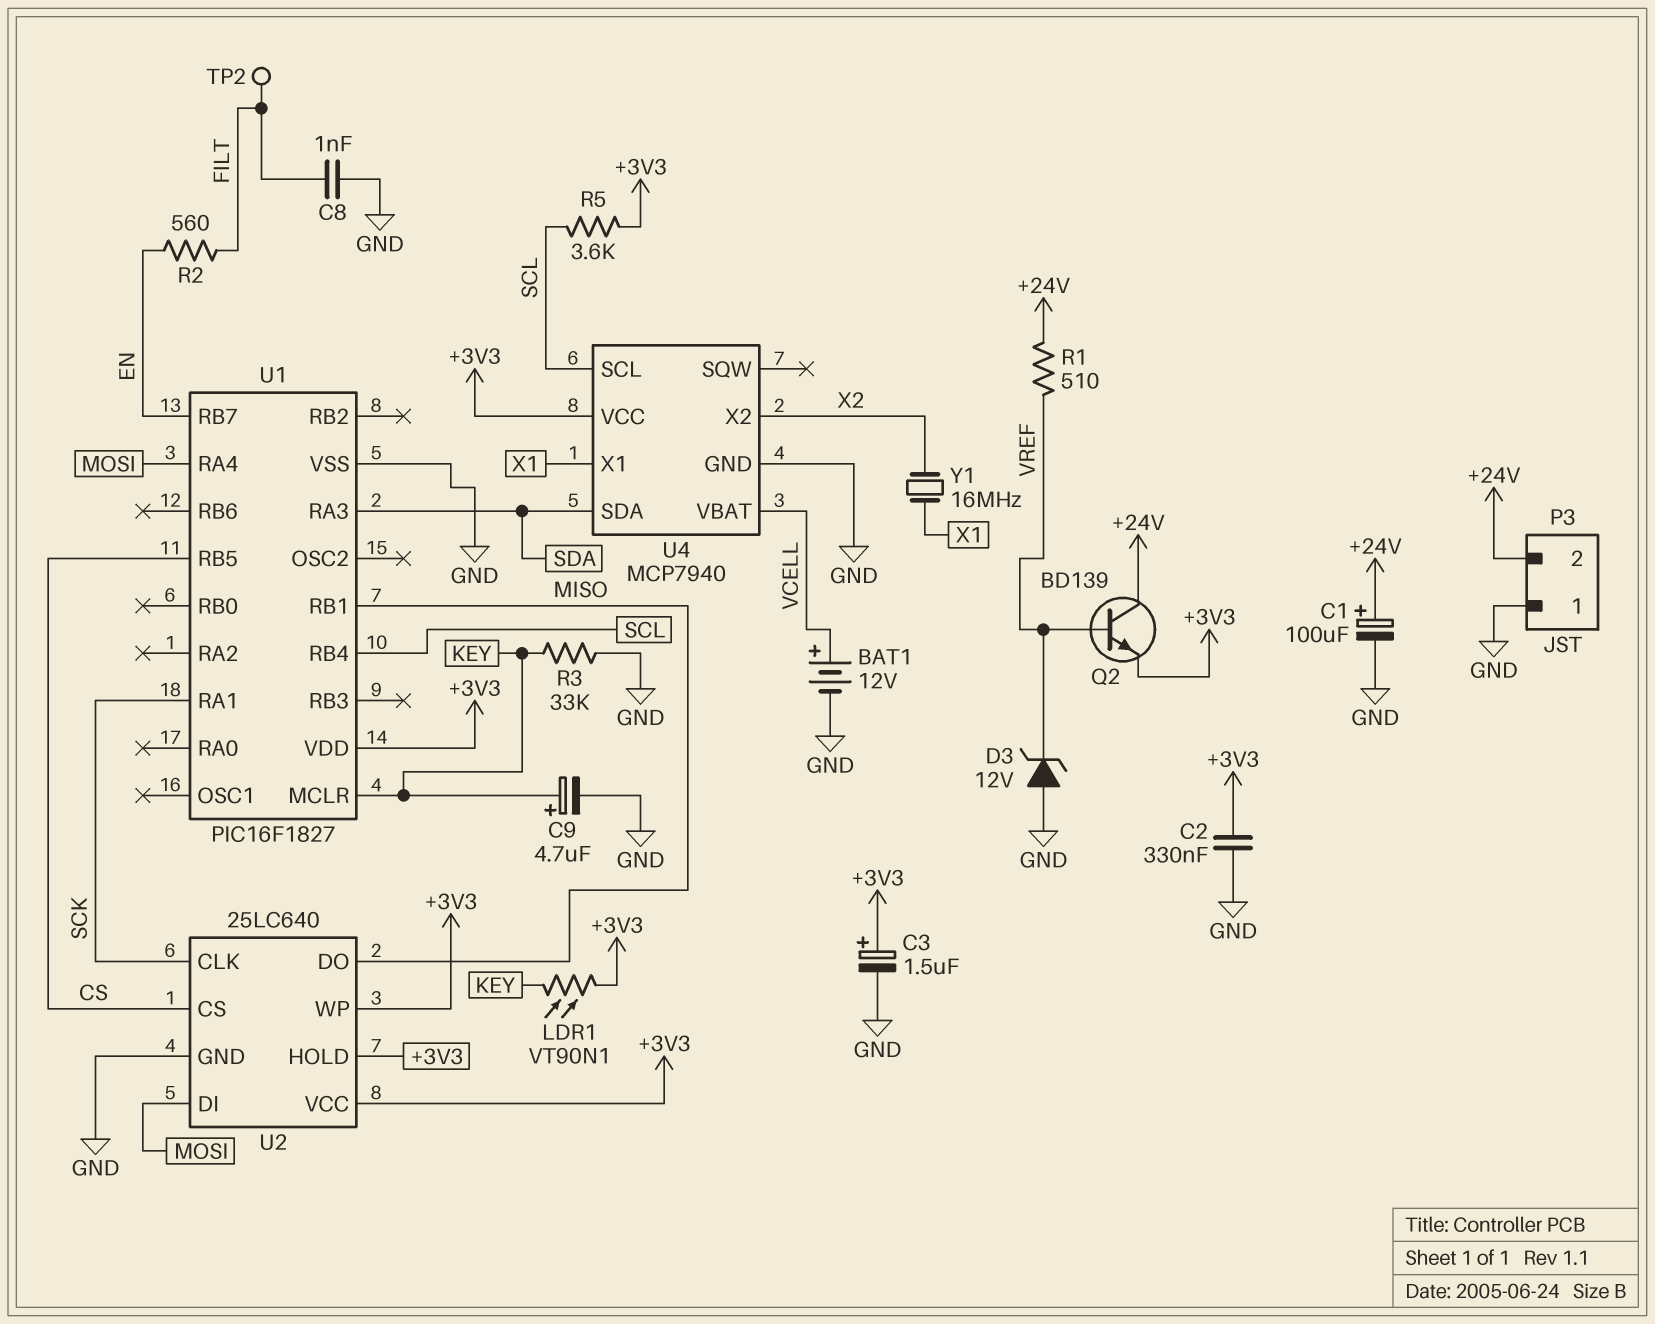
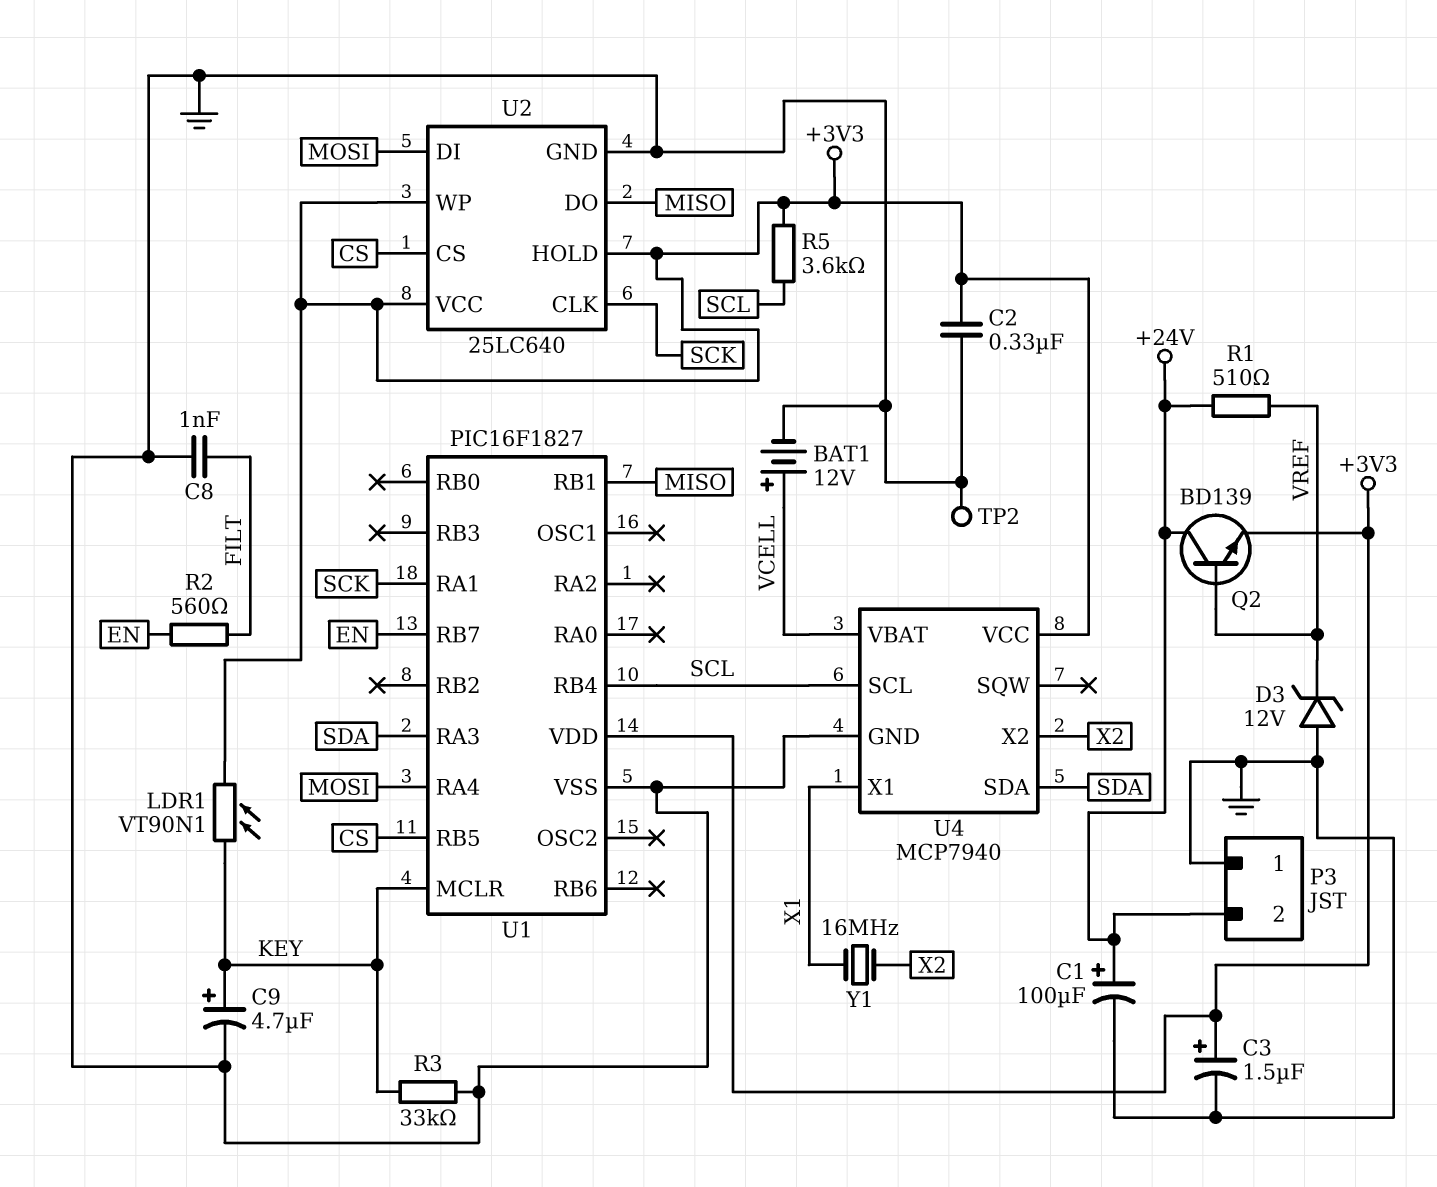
TP2: test point (FILT) -> test point (GND)

